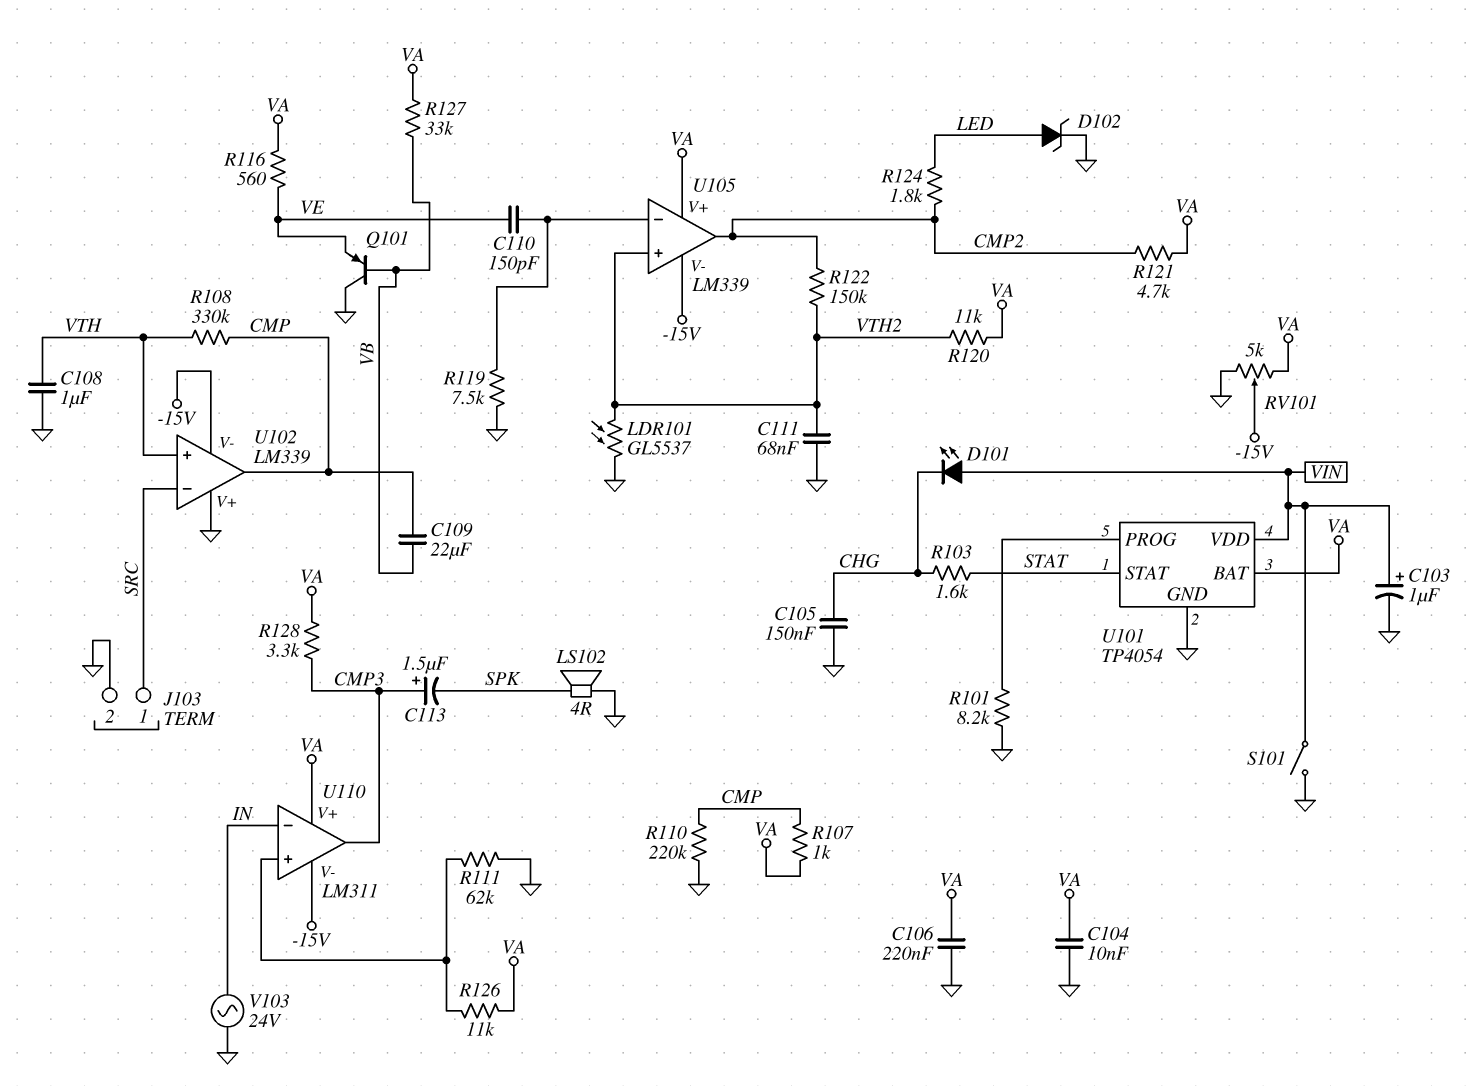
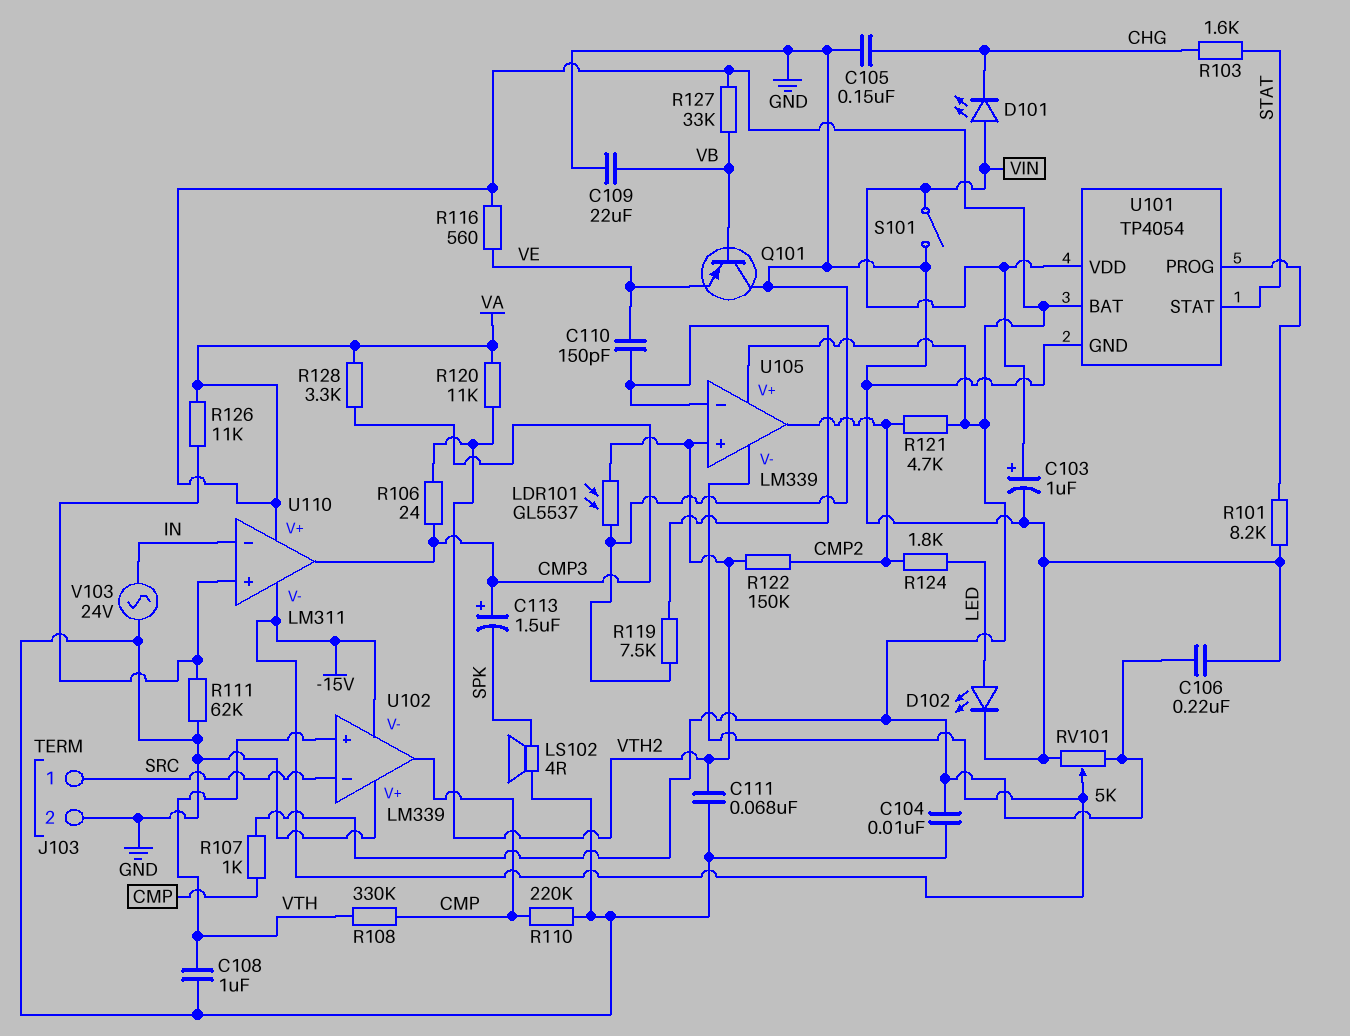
C109: 22uF (CMP, VB) -> 22uF (GND, VB)
D102: zener (A LED, K GND) -> LED (A LED, K GND)
R106: none -> 24 (CMP3, VTH2)

